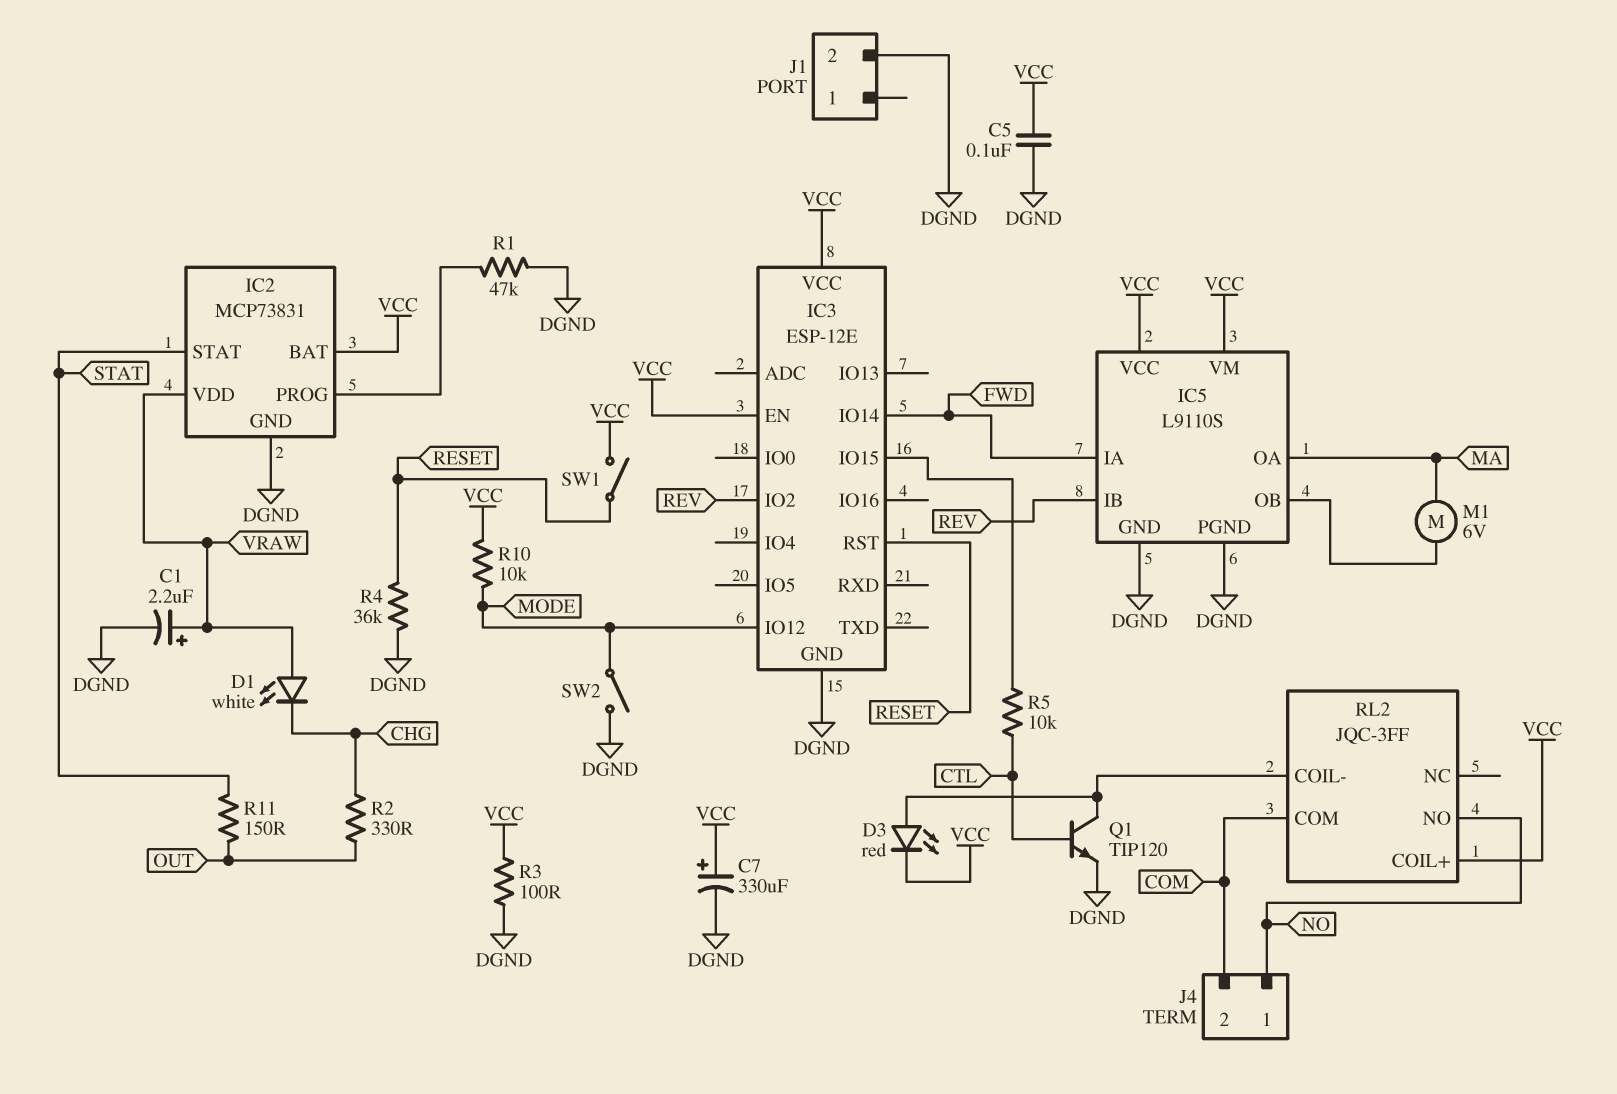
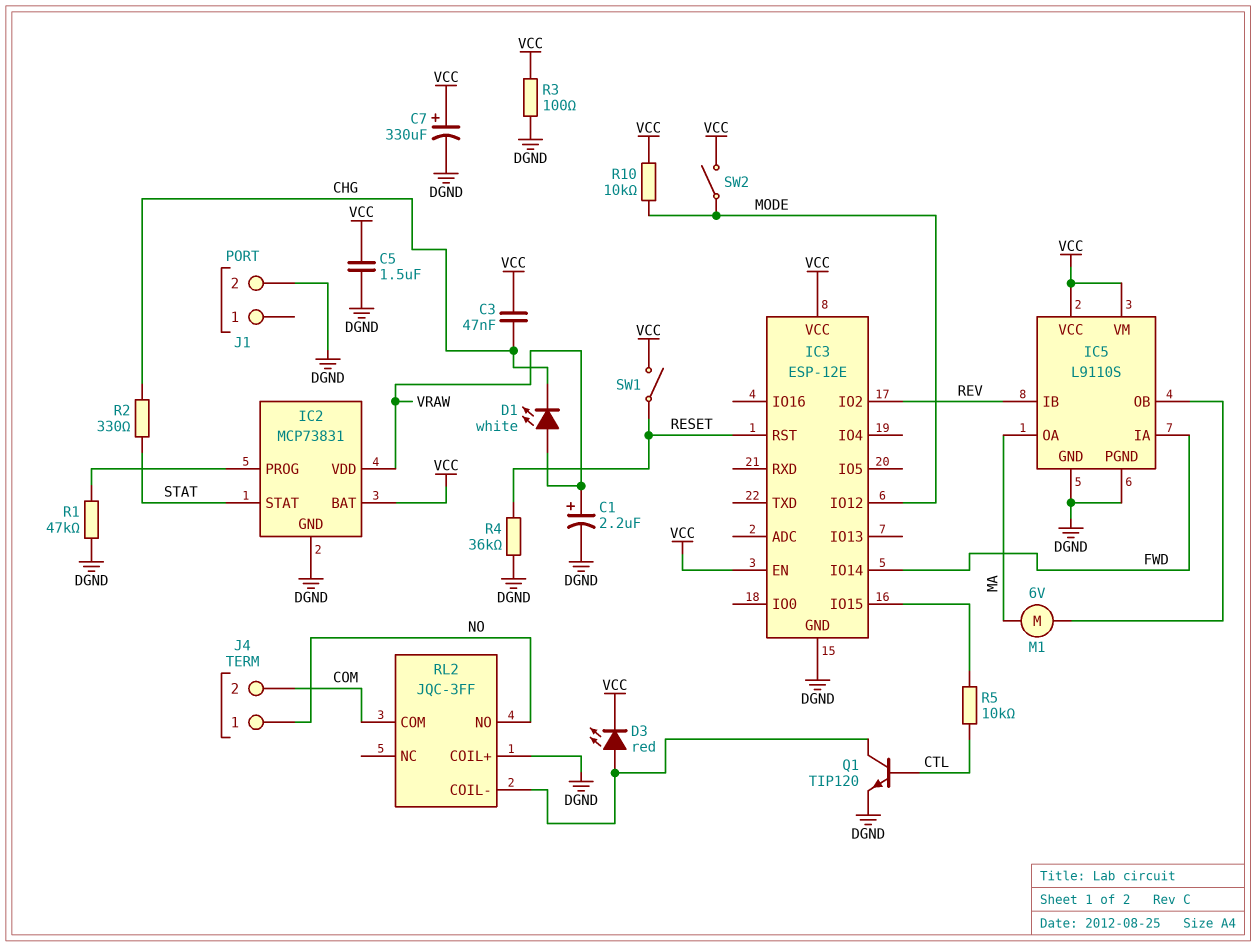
C3: none -> 47nF (CHG, VCC)
C5: 100nF (DGND, VCC) -> 1.5uF (DGND, VCC)
R2: 330 (CHG, OUT) -> 330 (CHG, STAT)
R11: 150 (OUT, STAT) -> none
RL2 pin COIL+: VCC -> DGND
SW2: switch (DGND, MODE) -> switch (MODE, VCC)

